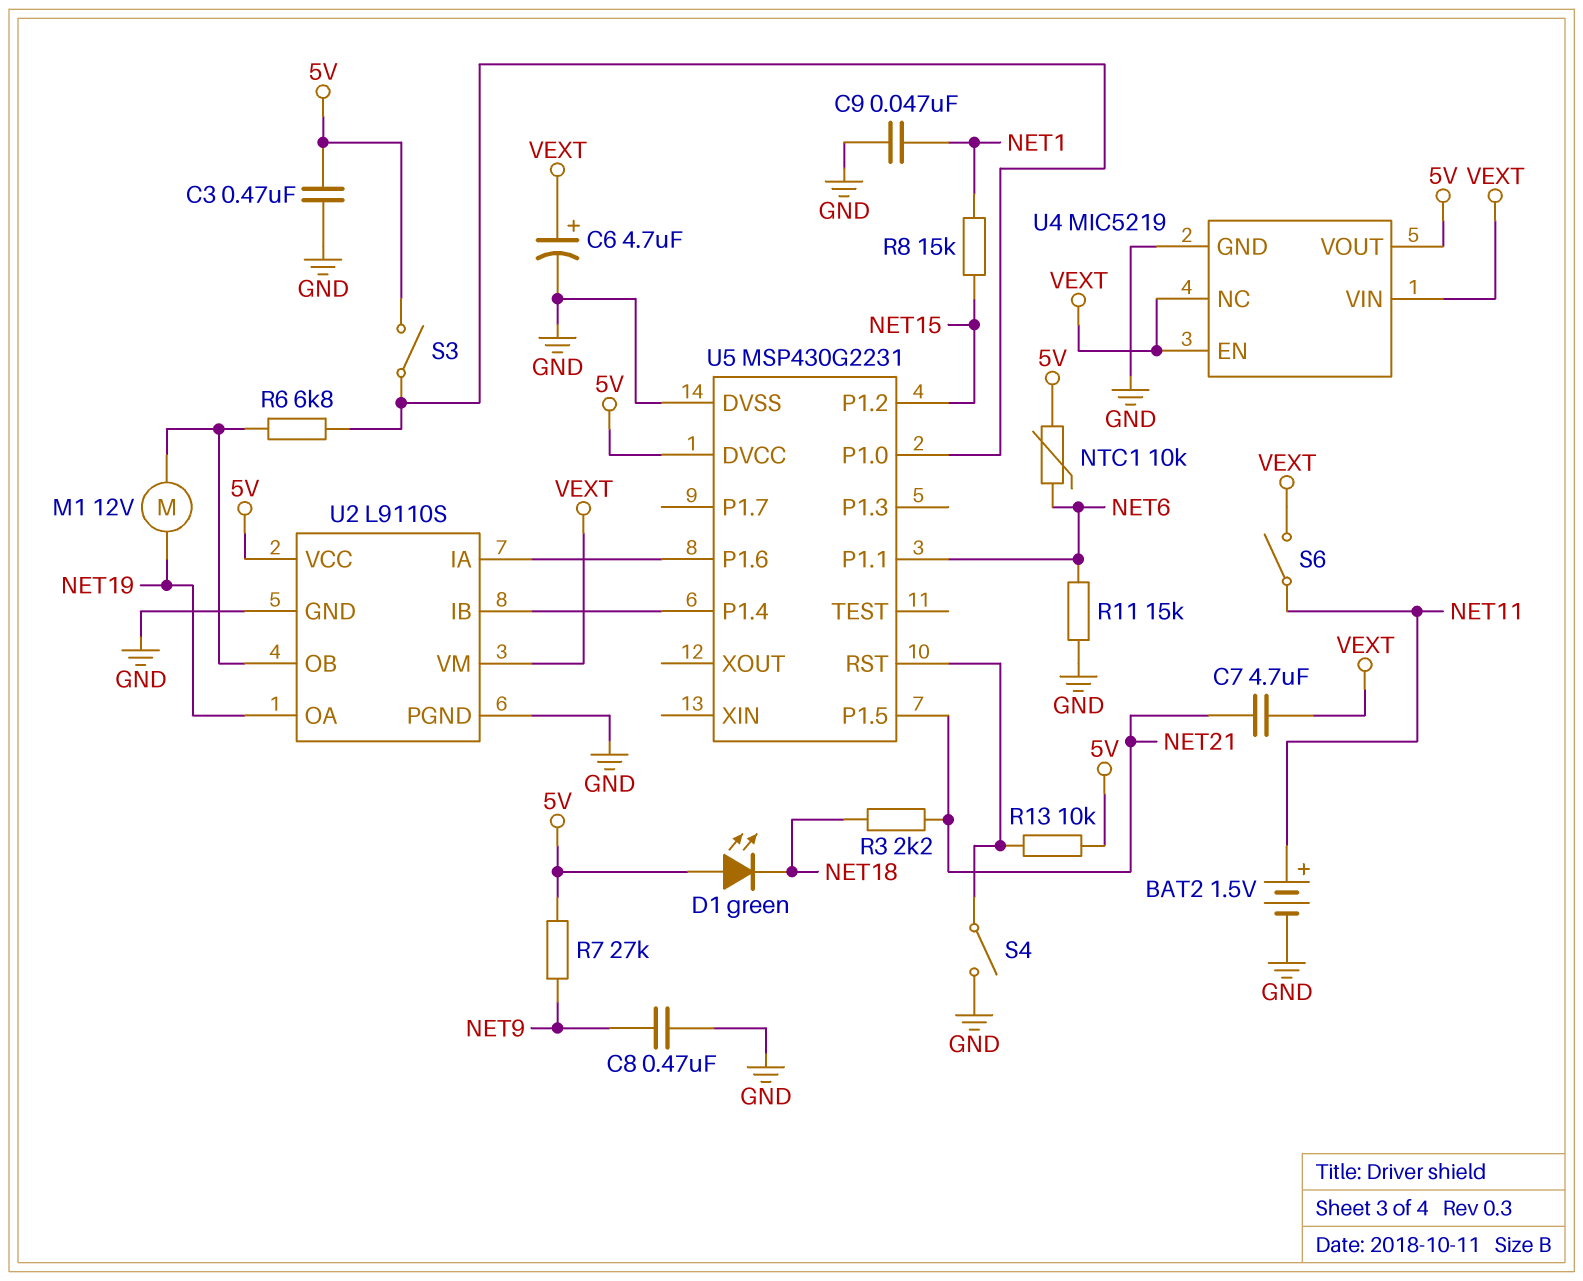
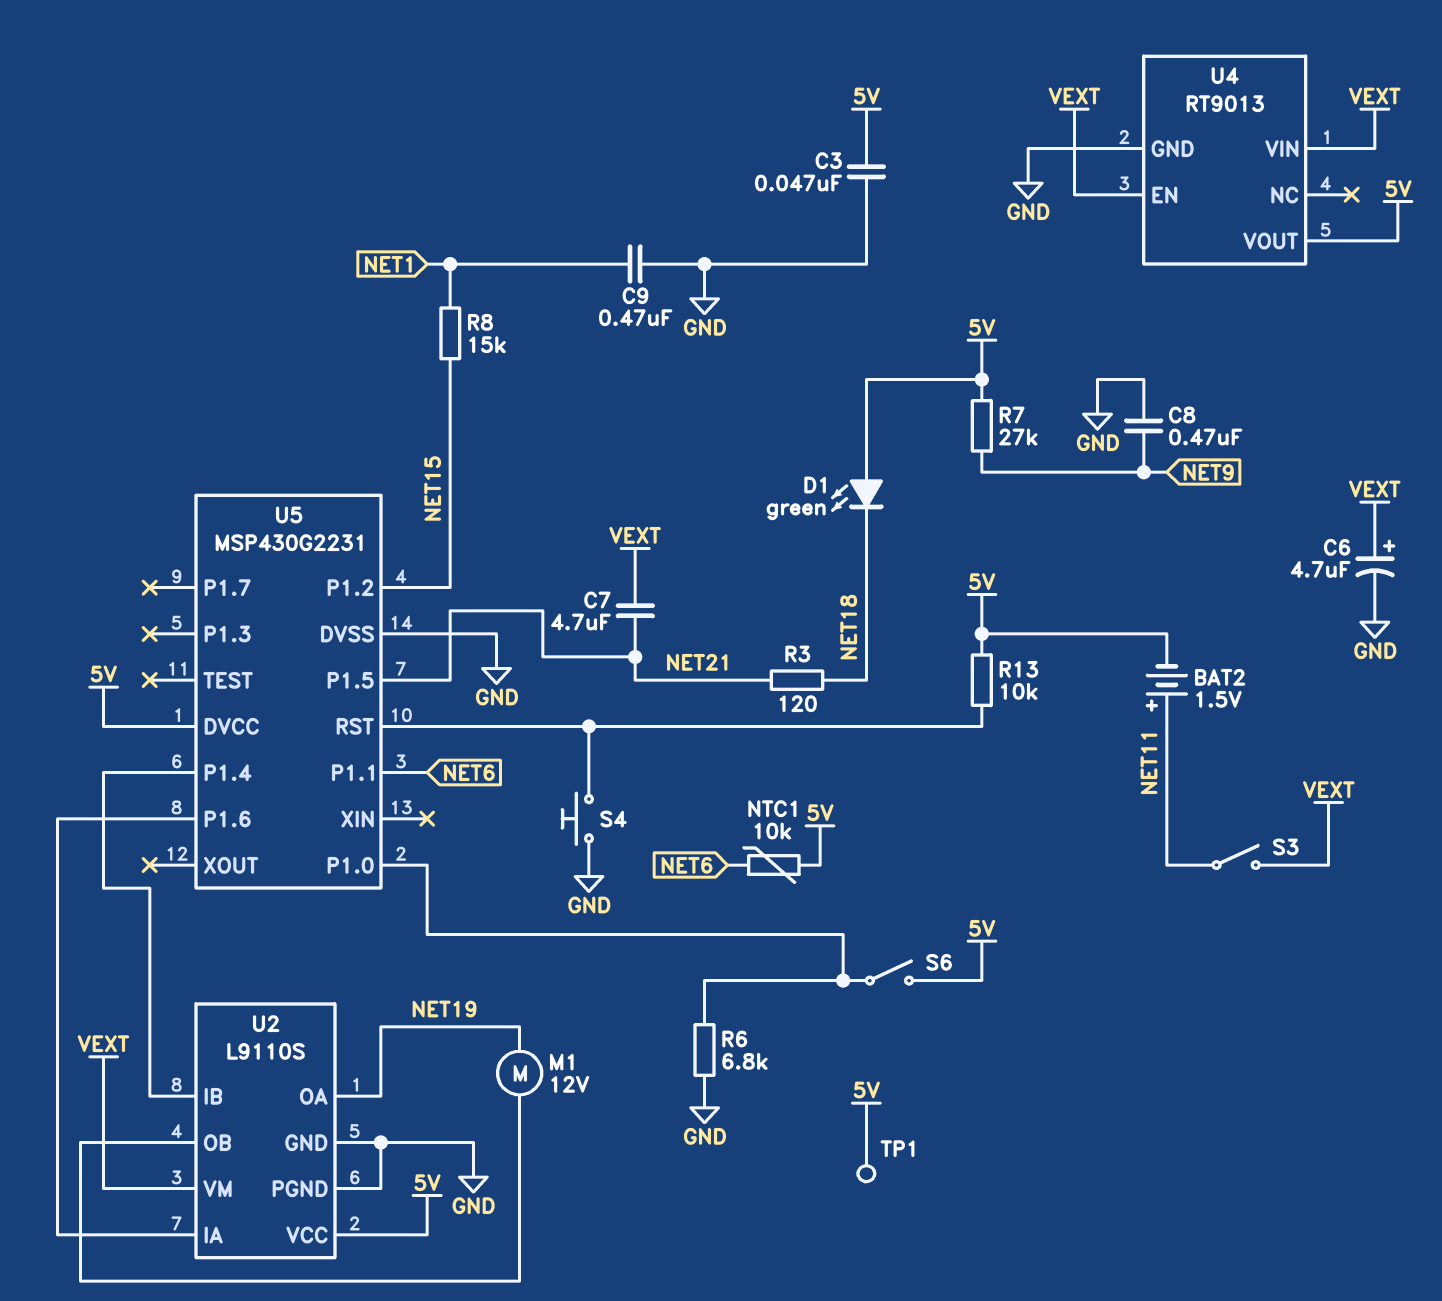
BAT2: 1.5V (plus NET11, minus GND) -> 1.5V (plus NET11, minus 5V)
C3: 470nF (5V, GND) -> 47nF (5V, GND)
C9: 47nF (GND, NET1) -> 470nF (GND, NET1)
R3: 2.2k (NET18, NET21) -> 120 (NET18, NET21)
R6: 6.8k (U2/OB, U5/P1.0) -> 6.8k (GND, U5/P1.0)
R11: 15k (GND, NET6) -> none
S3: switch (5V, U5/P1.0) -> switch (NET11, VEXT)
S4: switch (GND, U5/RST) -> button (GND, U5/RST)
S6: switch (NET11, VEXT) -> switch (5V, U5/P1.0)
TP1: none -> test point (5V)
U4: MIC5219 -> RT9013
U4 pin NC: VEXT -> none

